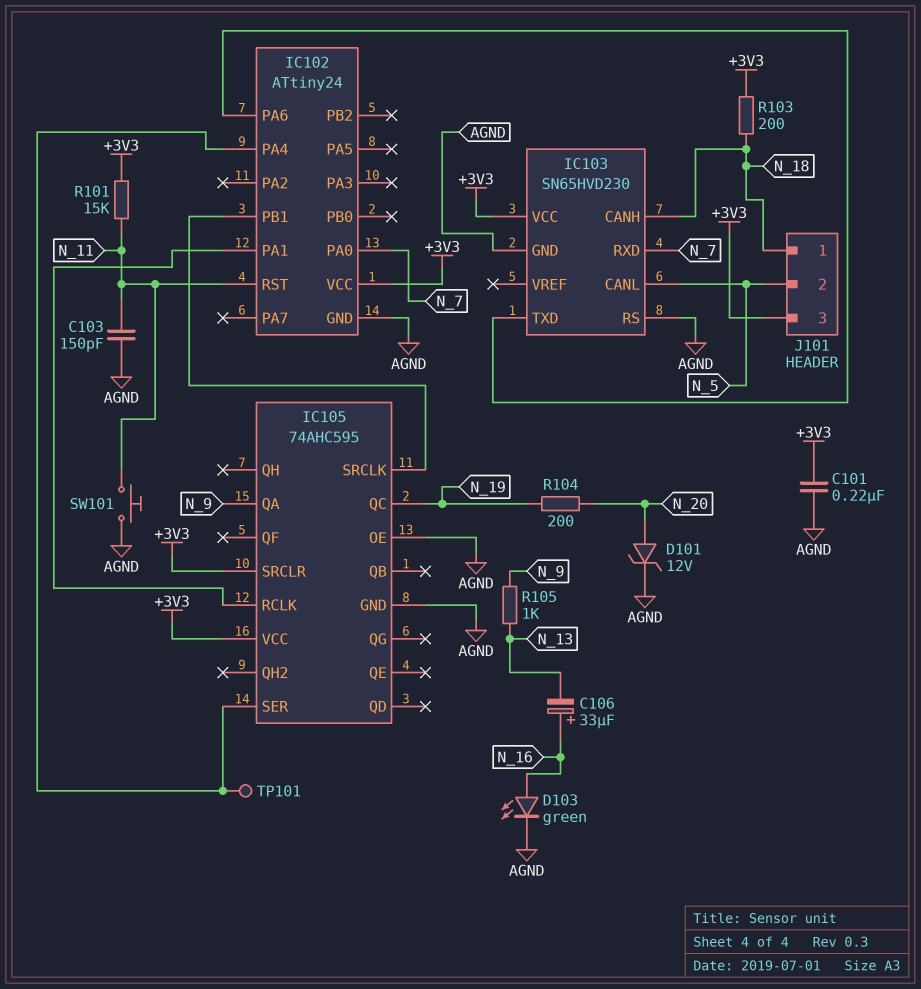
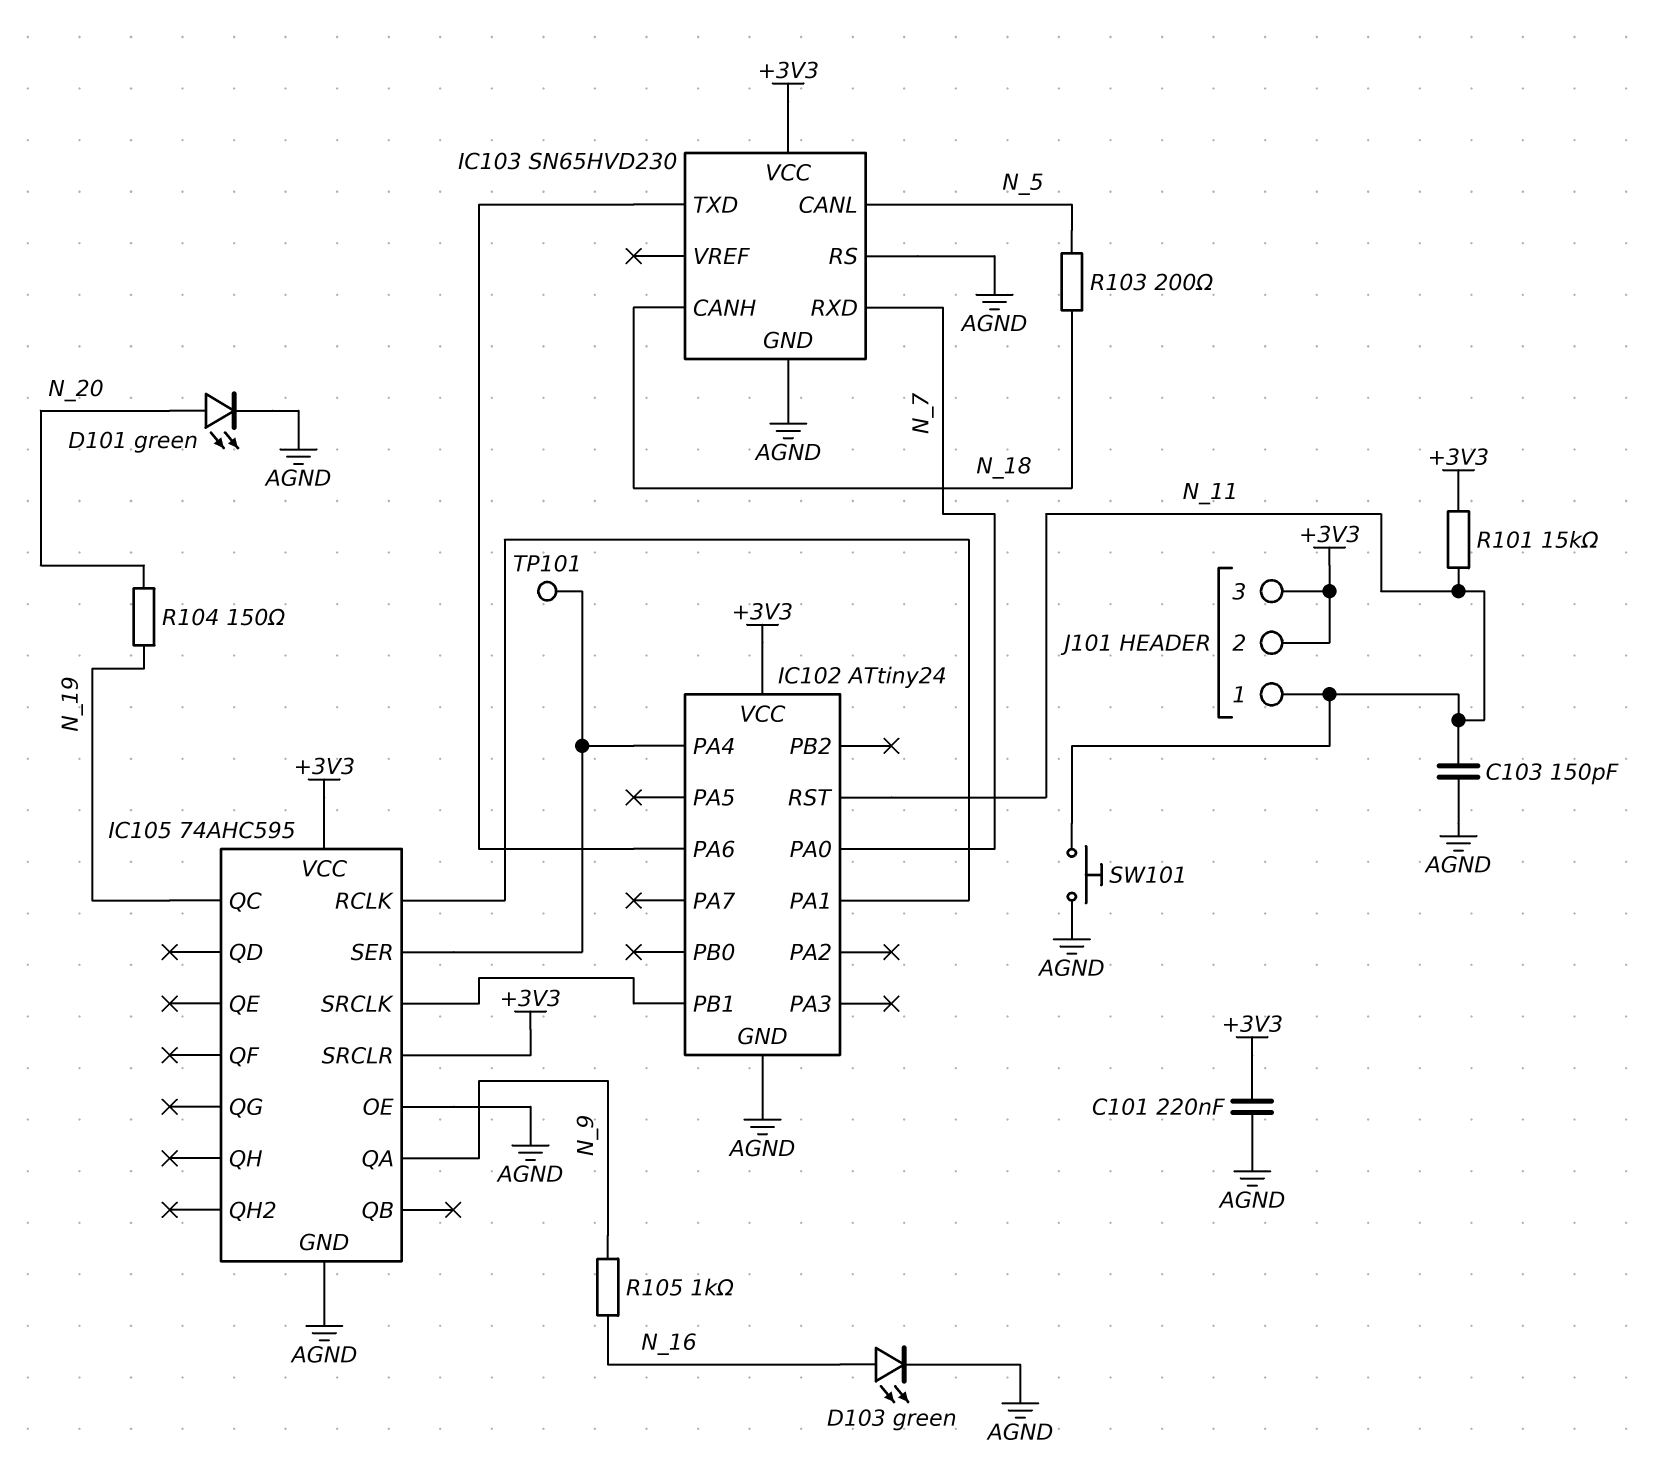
C106: 33uF (plus N_16, minus N_13) -> none
D101: zener 12V (A N_20, K AGND) -> LED green (A N_20, K AGND)
J101 pin 1: N_18 -> N_11
J101 pin 2: N_5 -> +3V3
R103: 200 (+3V3, N_18) -> 200 (N_5, N_18)
R104: 200 (N_19, N_20) -> 150 (N_19, N_20)
R105: 1k (N_9, N_13) -> 1k (N_9, N_16)

